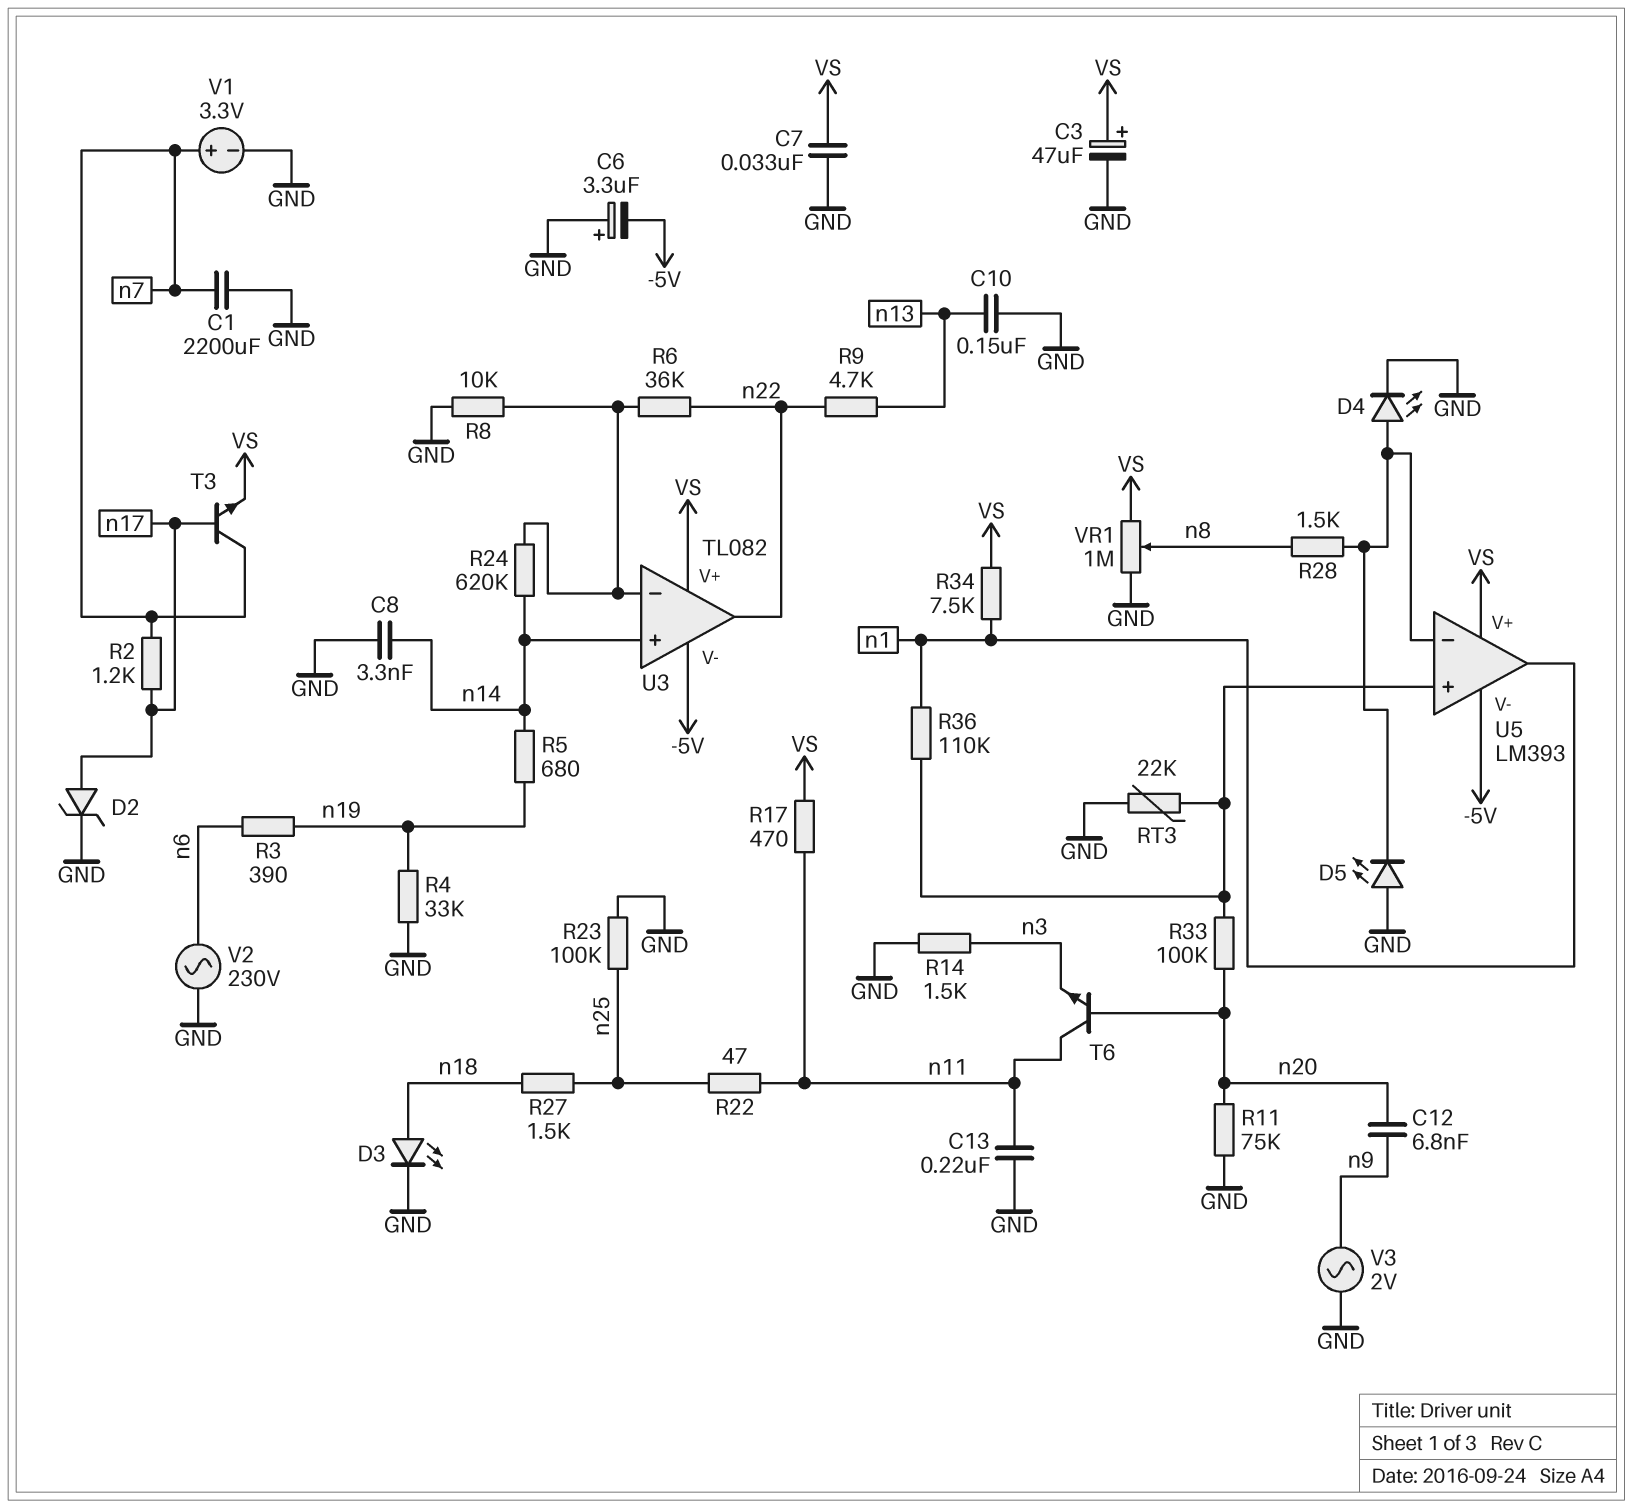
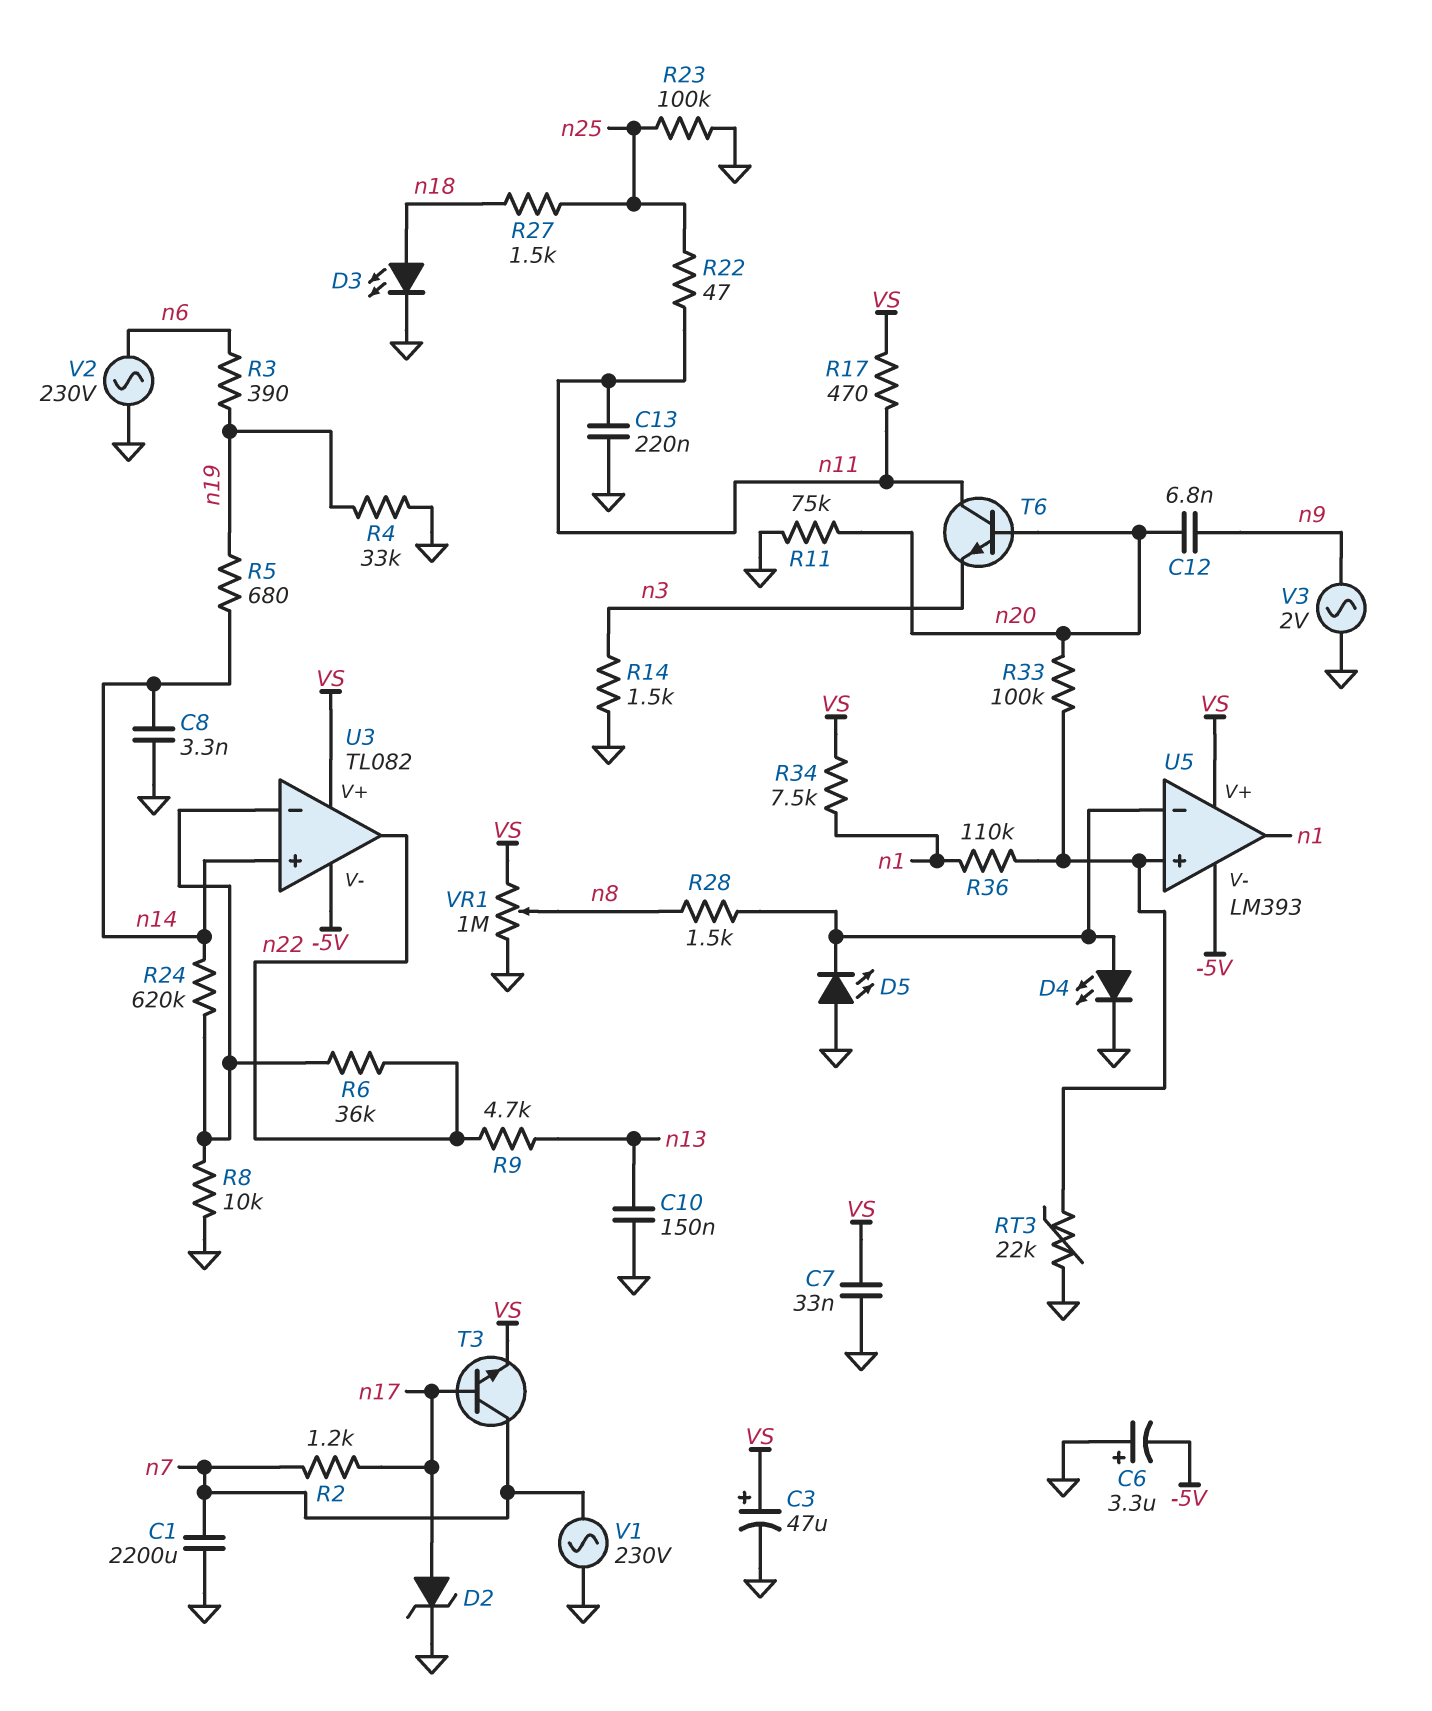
V1: 3.3V (plus n7, minus GND) -> AC 230V (GND, n7)

